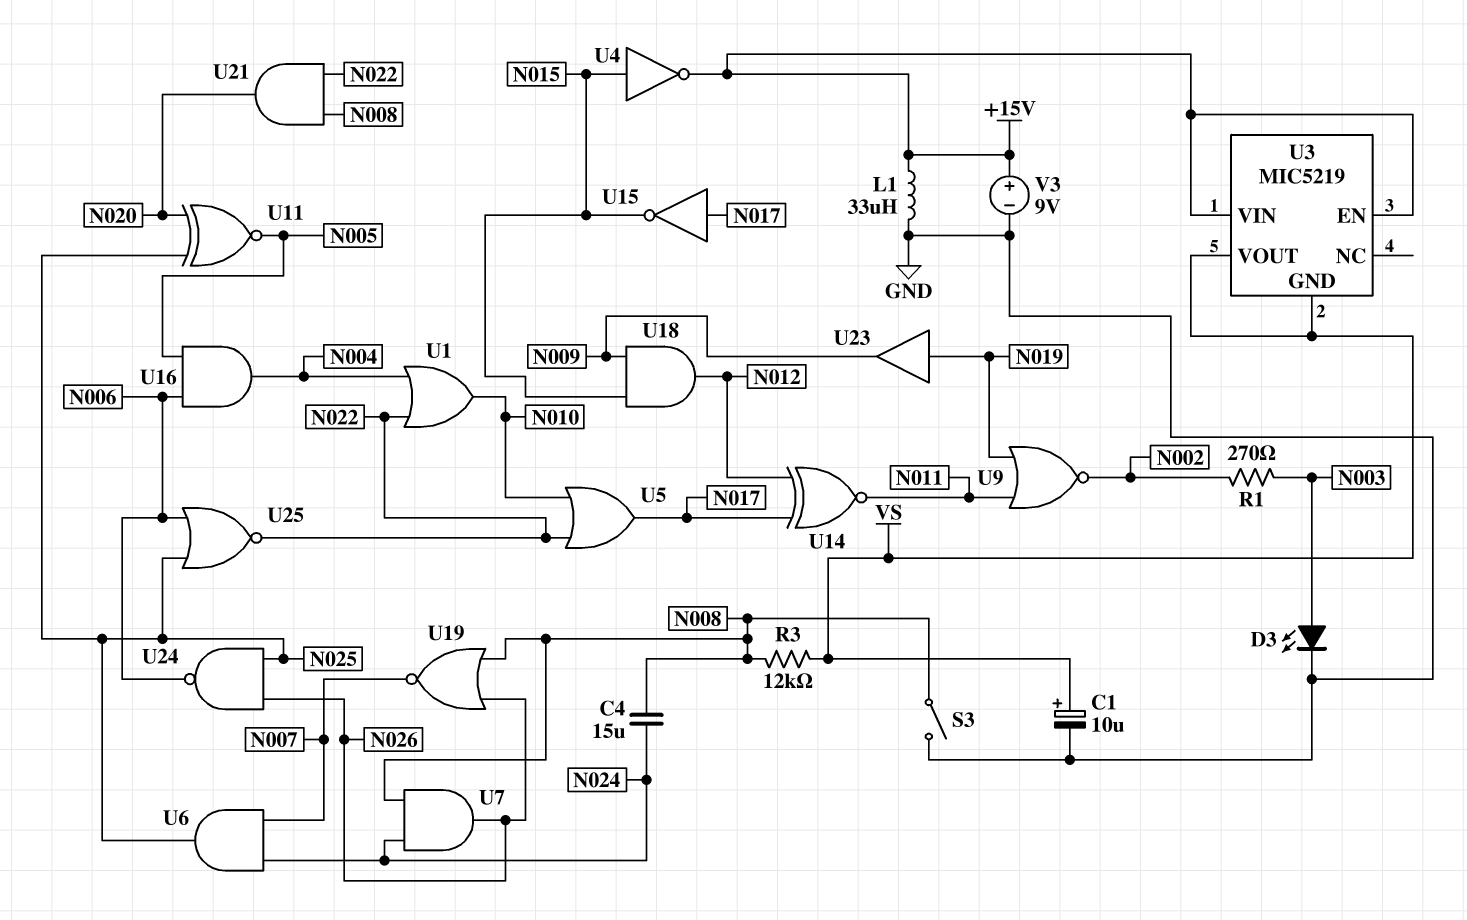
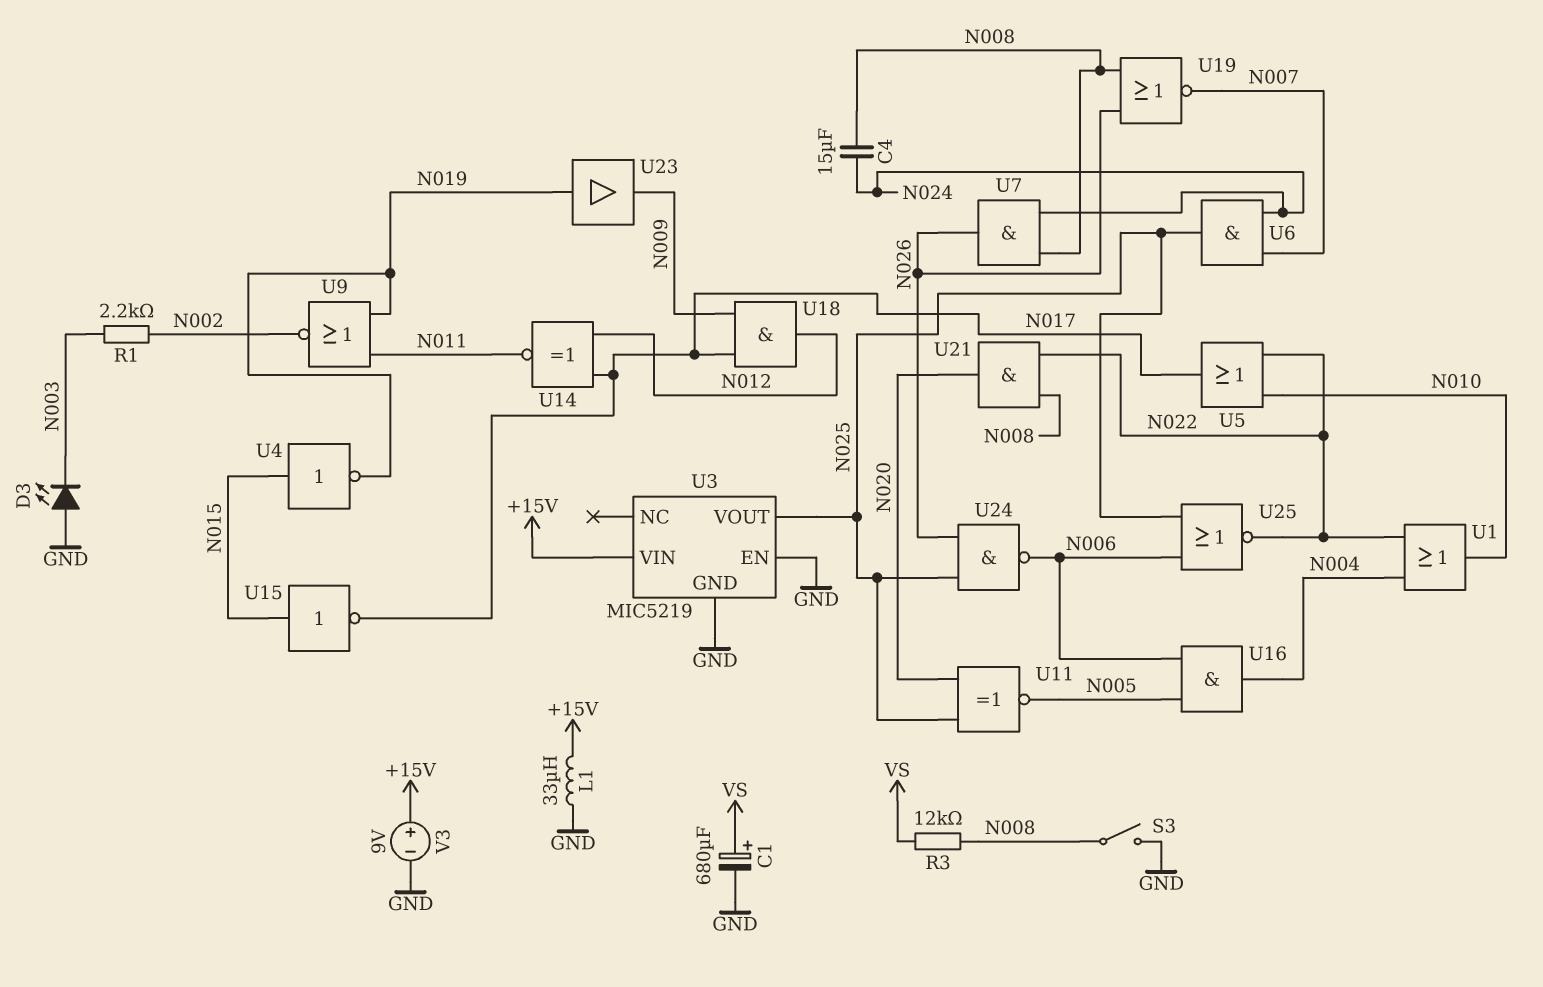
C1: 10uF (plus VS, minus GND) -> 680uF (plus VS, minus GND)
D3: LED (A N003, K GND) -> LED (A GND, K N003)
R1: 270 (N002, N003) -> 2.2k (N002, N003)
U3 pin EN: +15V -> GND
U3 pin GND: VS -> GND
U3 pin VOUT: VS -> N025
U4: NOT (in N015, out +15V) -> NOT (in N015, out N019)
U15: NOT (in N017, out N015) -> NOT (in N015, out N017)
U18: AND (in N009, in N015, out N012) -> AND (in N009, in N017, out N012)

